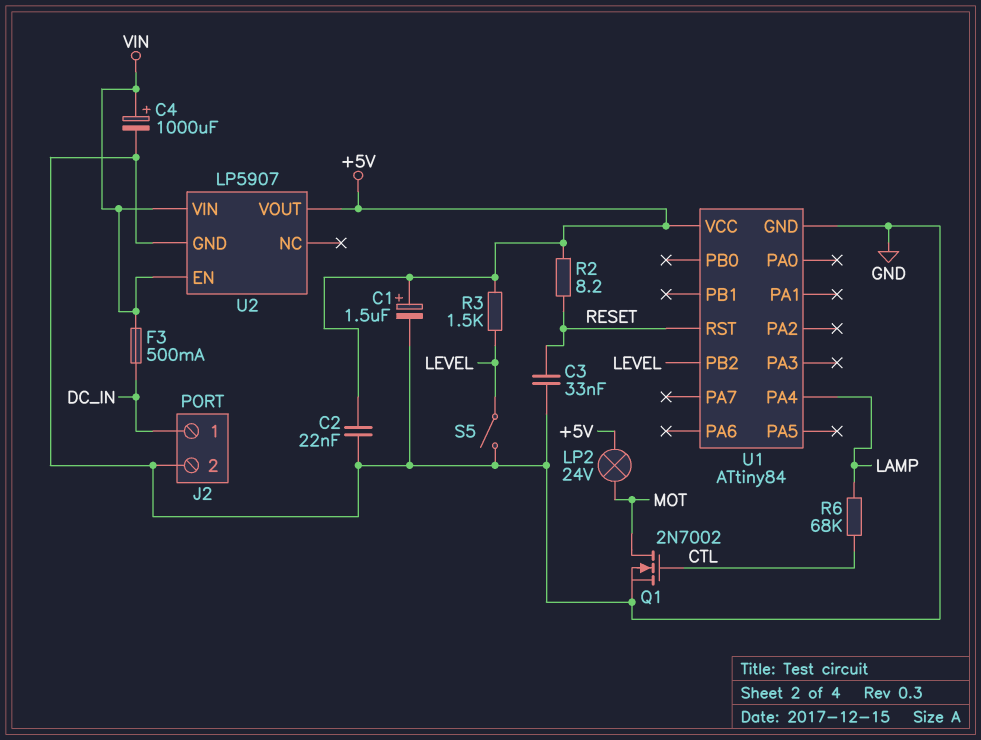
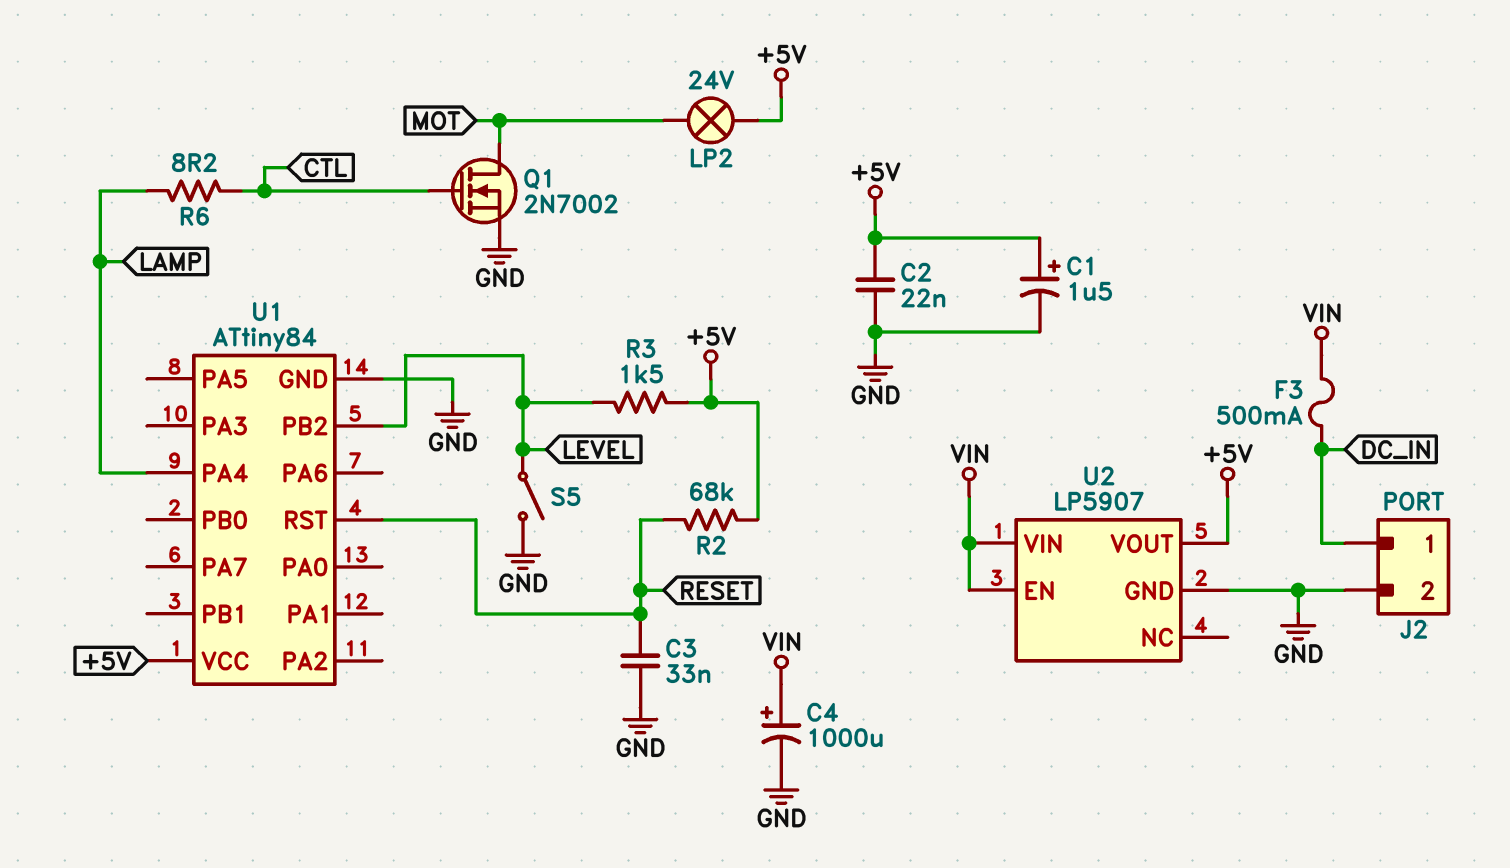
R2: 8.2 (+5V, RESET) -> 68k (+5V, RESET)
R6: 68k (CTL, LAMP) -> 8.2 (CTL, LAMP)

